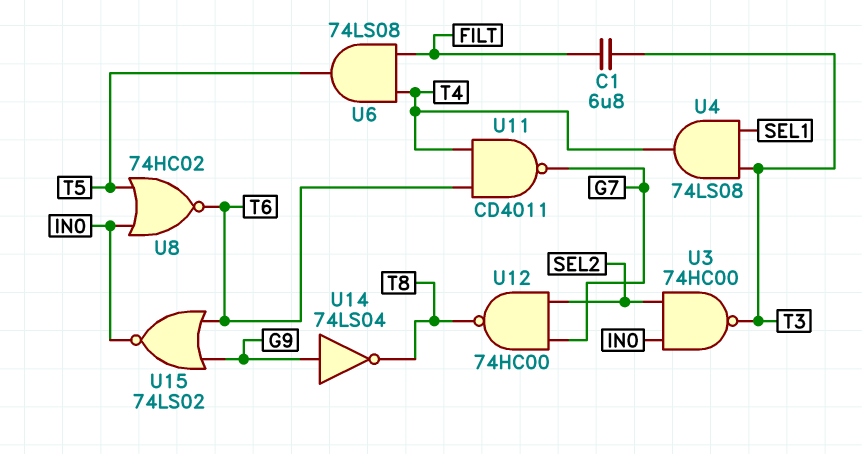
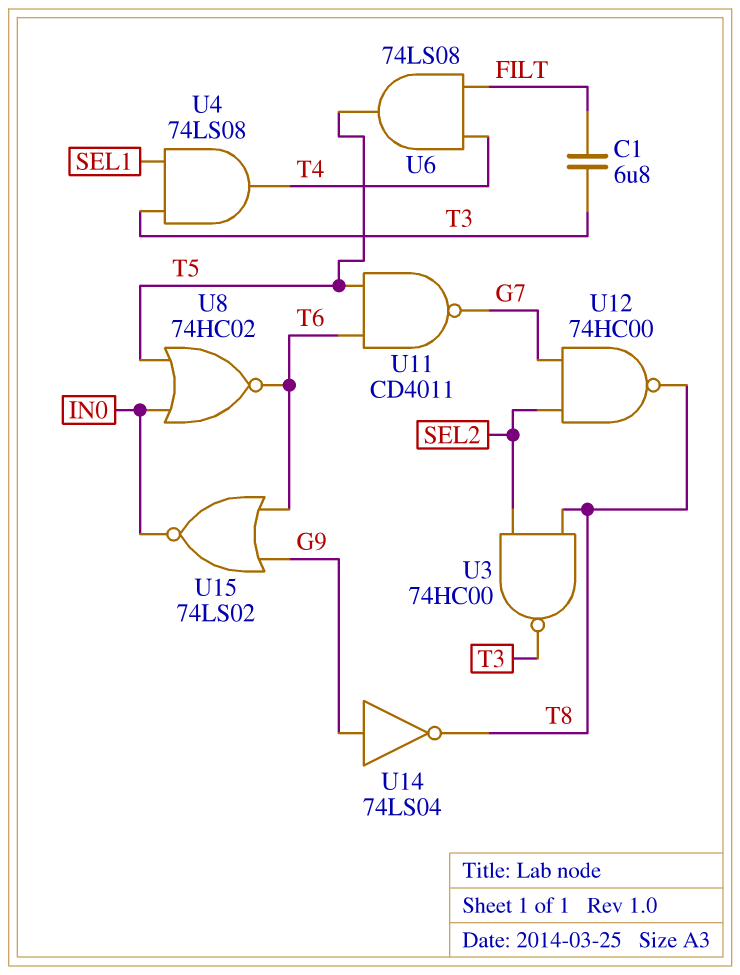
U3: NAND 74HC00 (in IN0, in SEL2, out T3) -> NAND 74HC00 (in SEL2, in T8, out T3)
U11: NAND CD4011 (in T4, in T6, out G7) -> NAND CD4011 (in T5, in T6, out G7)

